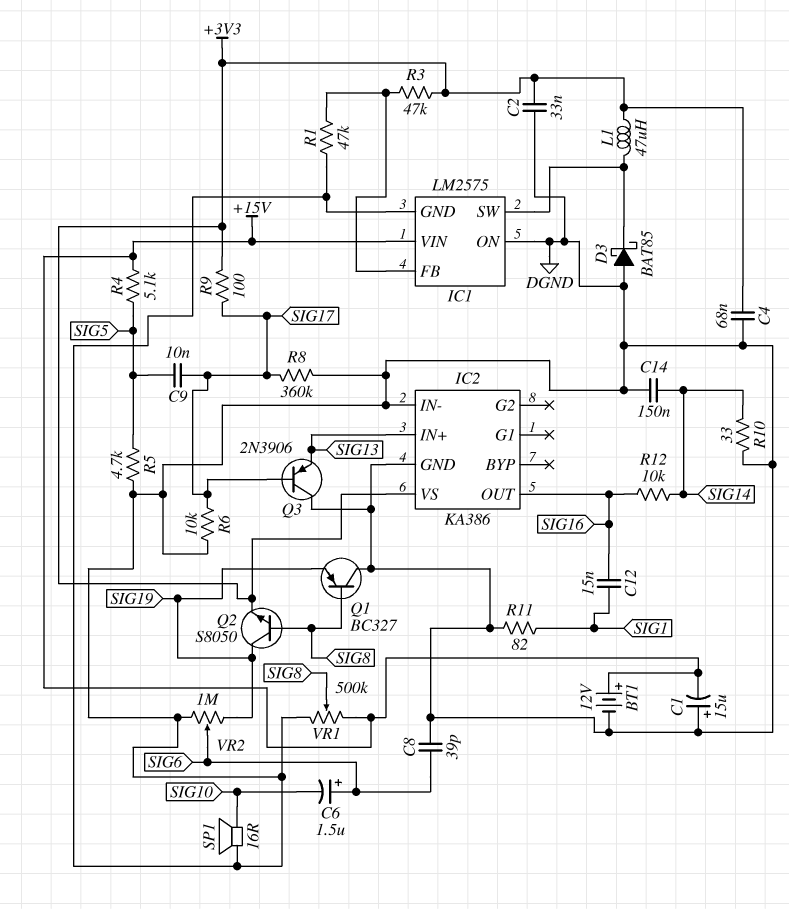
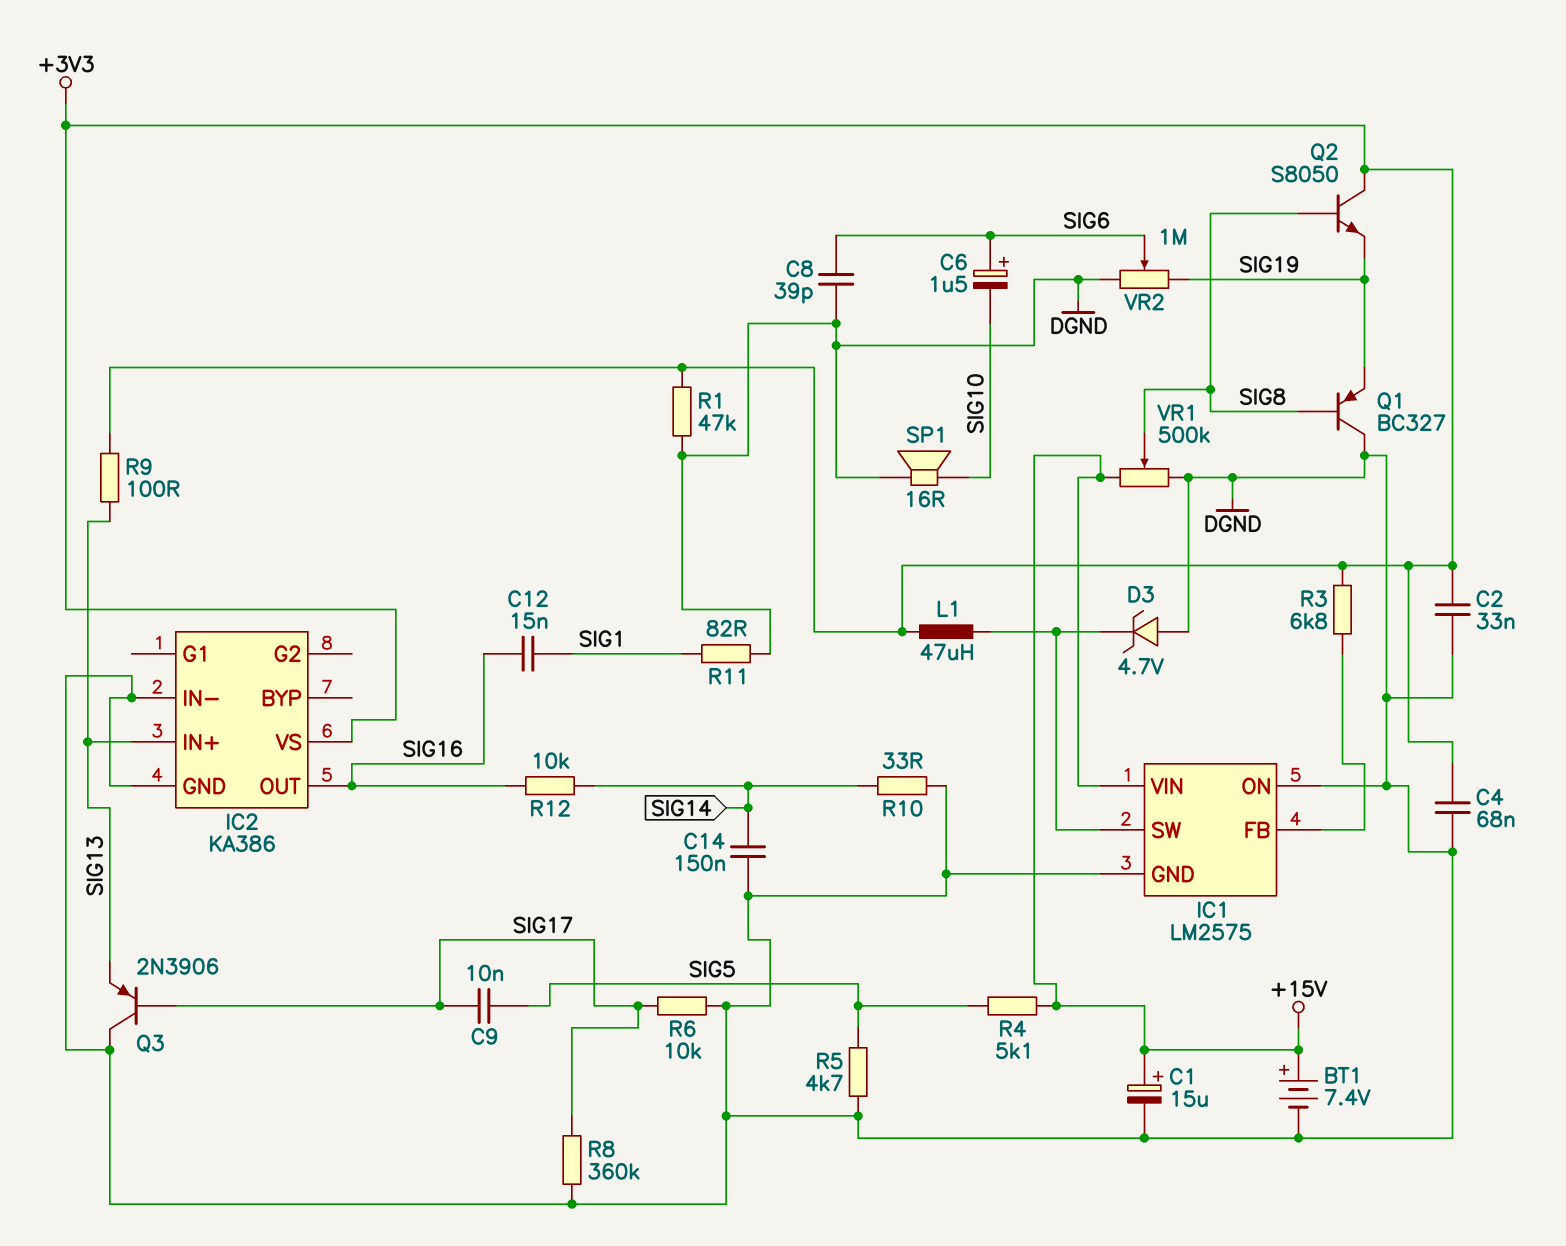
BT1: 12V (plus +15V, minus DGND) -> 7.4V (plus +15V, minus DGND)
C1: 15uF (plus DGND, minus +15V) -> 15uF (plus +15V, minus DGND)
D3: schottky BAT85 (A DGND, K IC1/SW) -> zener 4.7V (A DGND, K IC1/SW)
Q2: NPN S8050 (B SIG8, C SIG19, E +3V3) -> NPN S8050 (B SIG8, C +3V3, E SIG19)
R1: 47k (DGND, IC1/FB) -> 47k (+3V3, DGND)
R3: 47k (+3V3, IC1/FB) -> 6.8k (+3V3, IC1/FB)
R9: 100 (+3V3, SIG17) -> 100 (+3V3, SIG13)

